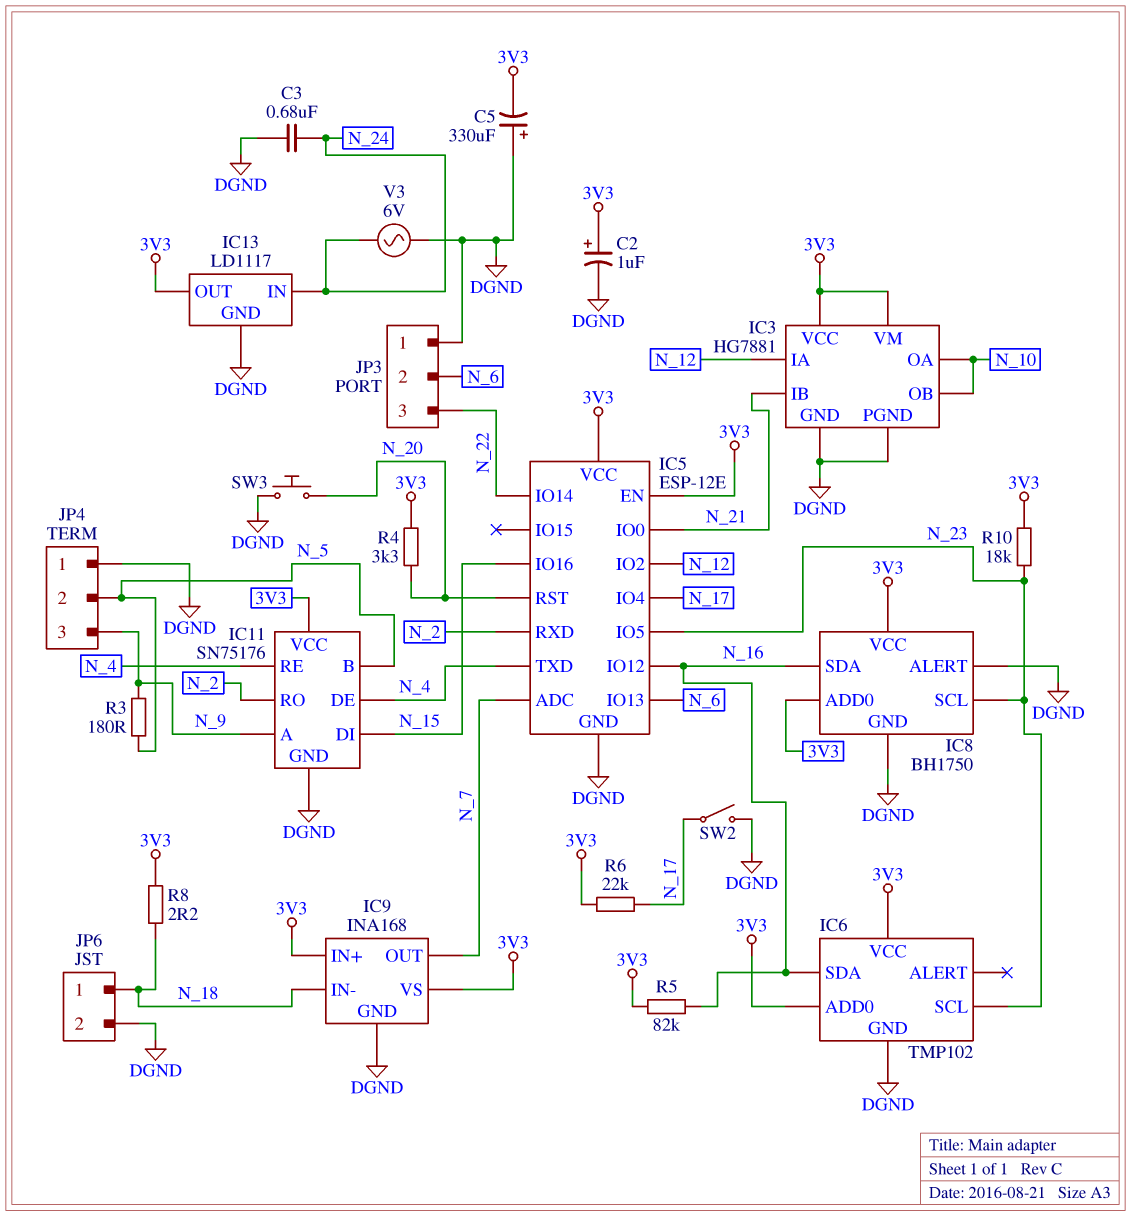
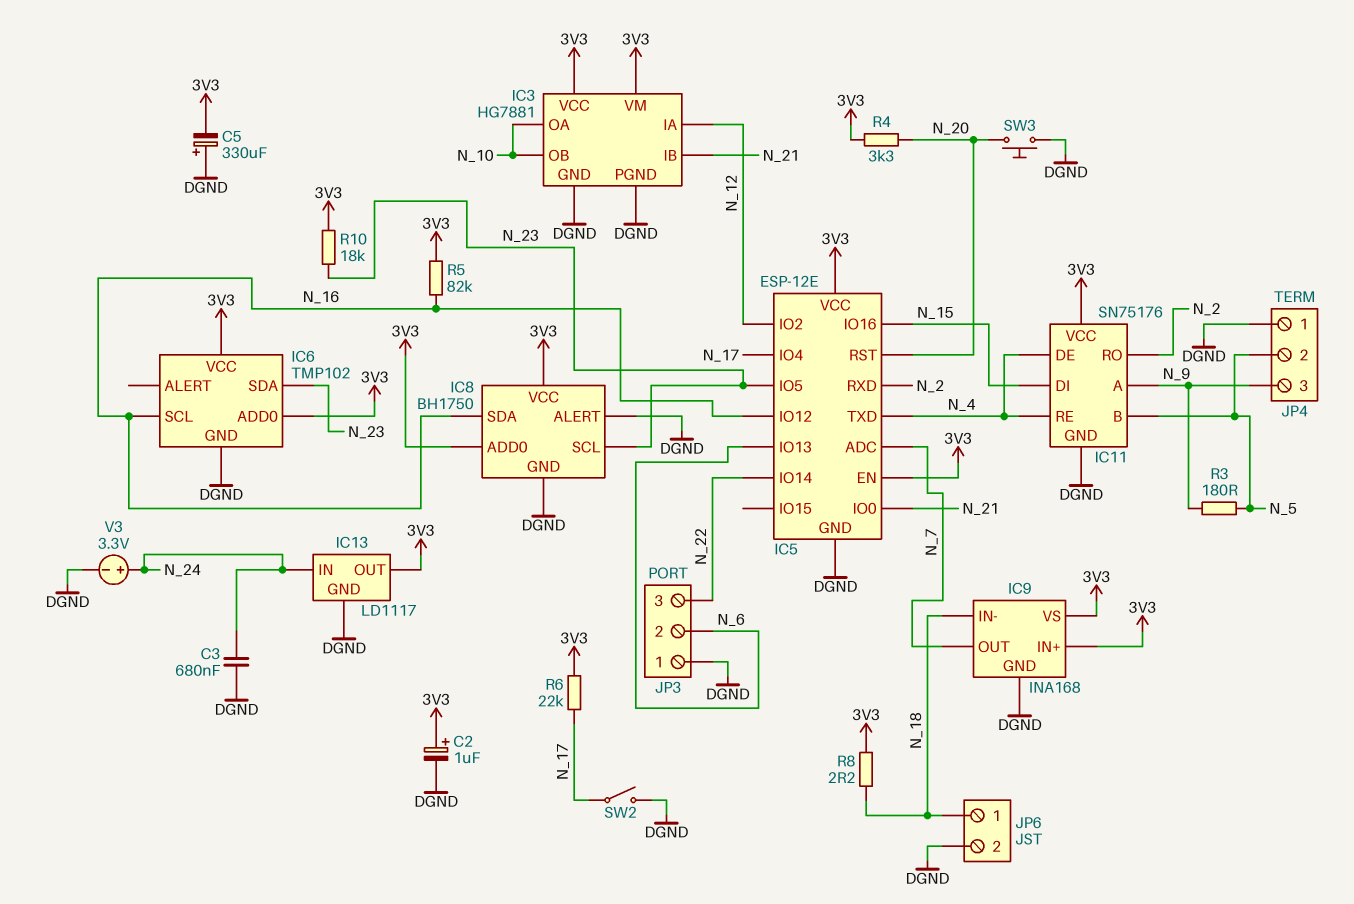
IC6 pin SCL: N_23 -> N_16
IC6 pin SDA: N_16 -> N_23
V3: AC 6V (DGND, N_24) -> 3.3V (plus N_24, minus DGND)

